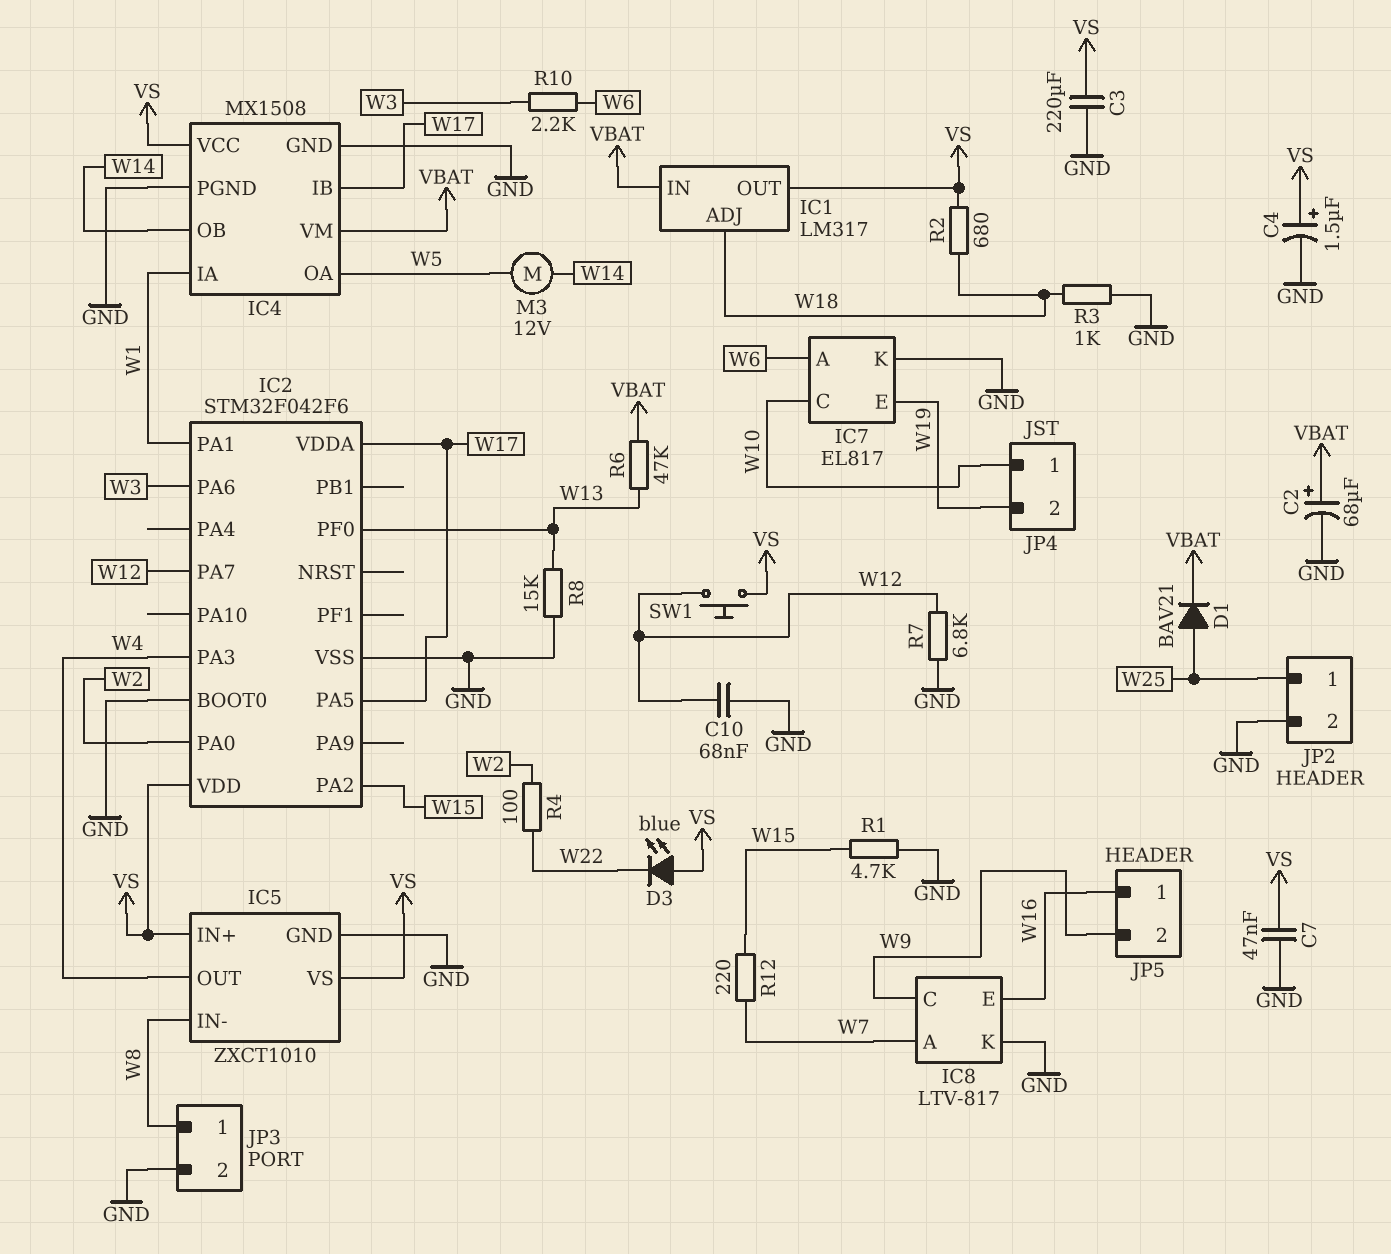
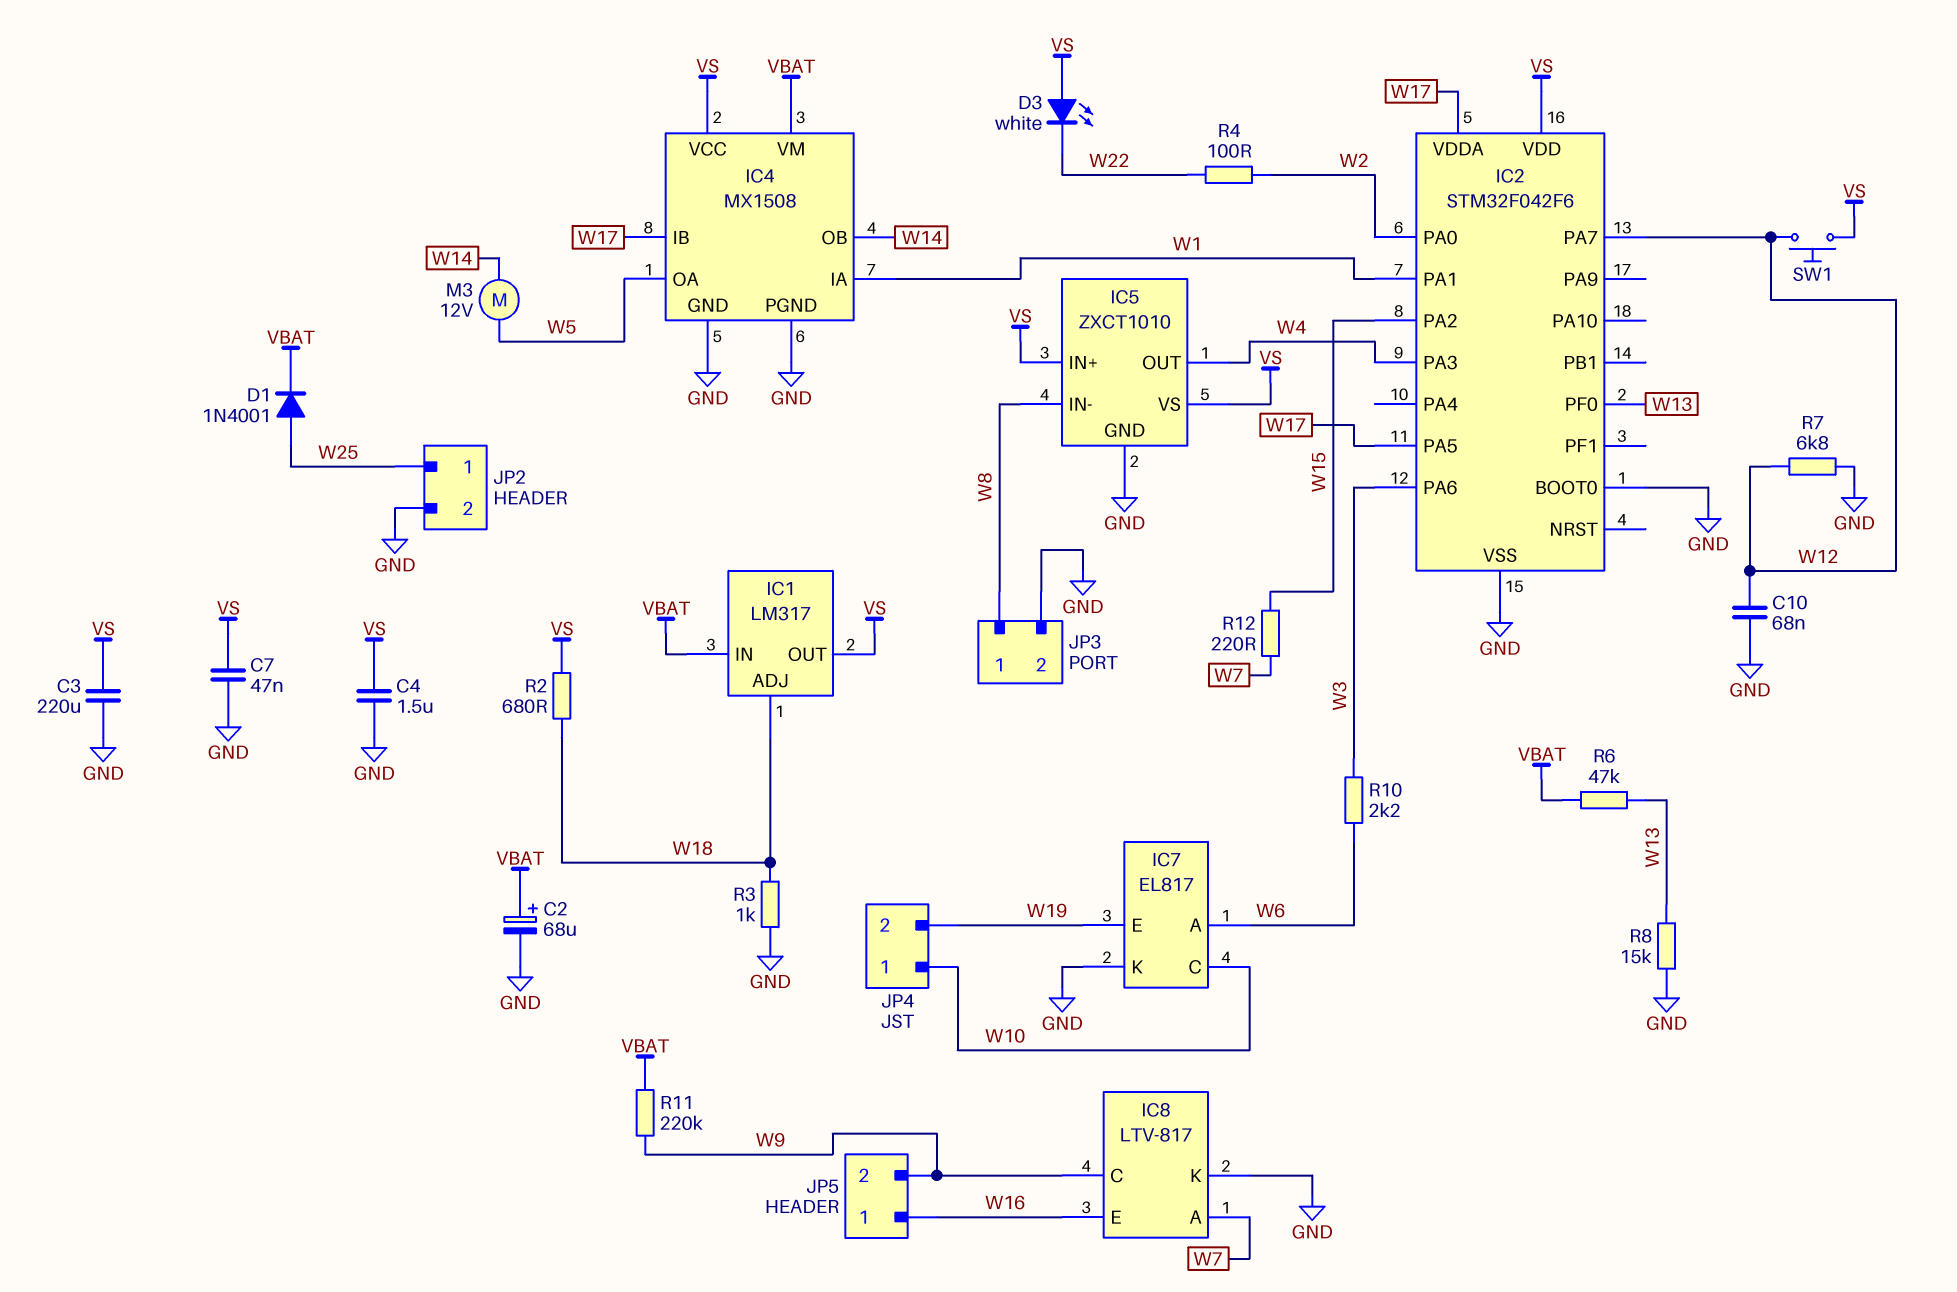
C4: 1.5uF (plus VS, minus GND) -> 1.5uF (GND, VS)
D1: diode BAV21 (A W25, K VBAT) -> diode 1N4001 (A W25, K VBAT)
D3: LED blue (A VS, K W22) -> LED white (A VS, K W22)
R1: 4.7k (GND, W15) -> none
R11: none -> 220k (VBAT, W9)

